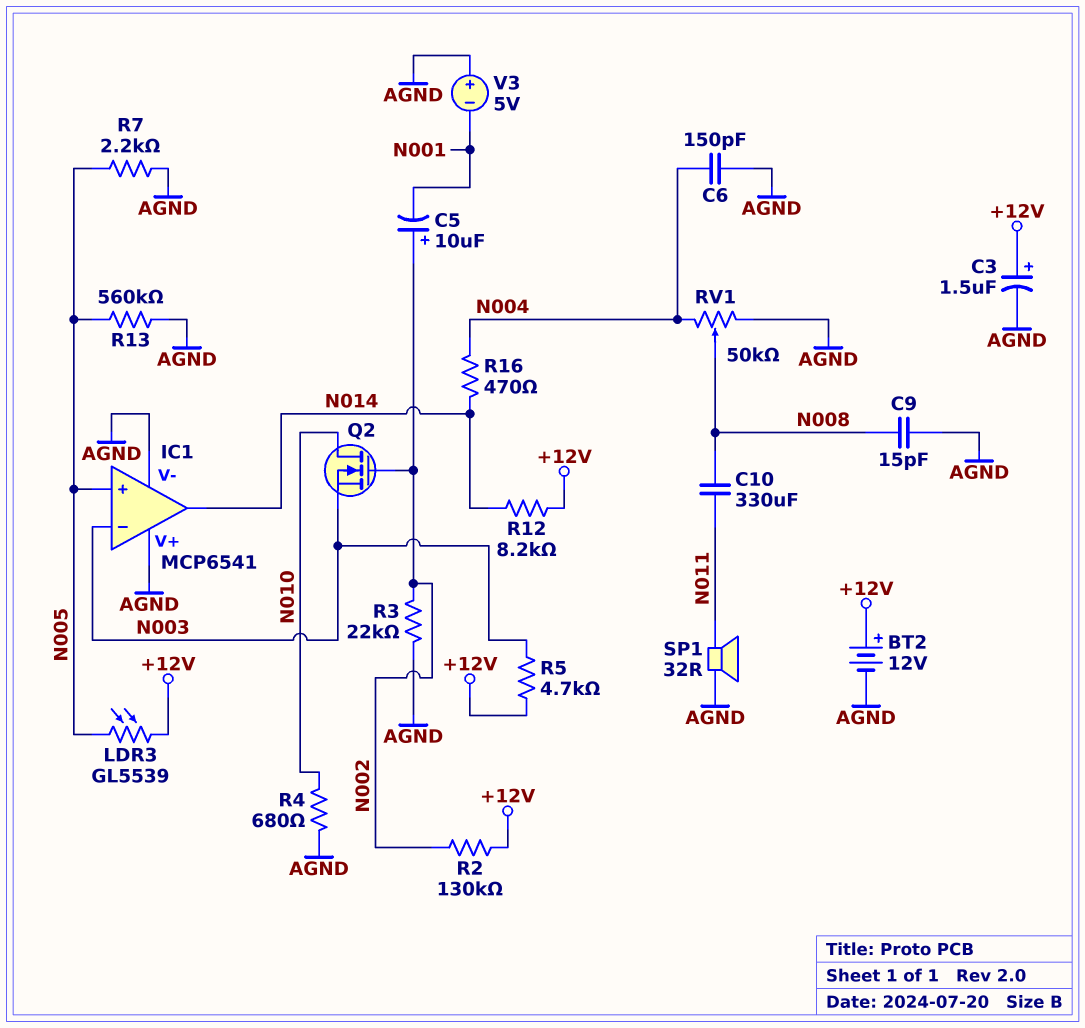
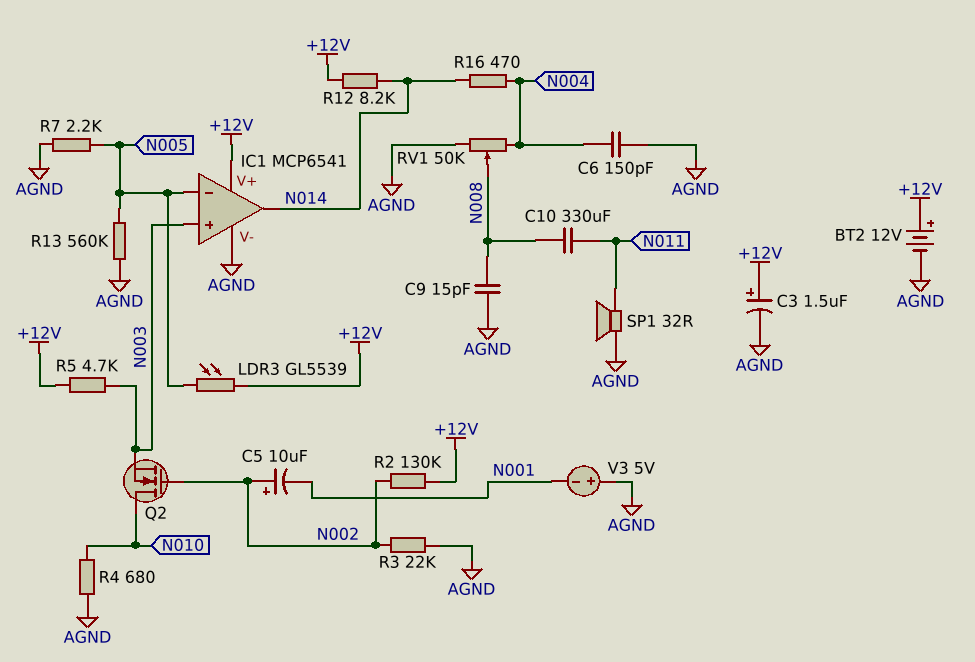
IC1 pin V+: AGND -> +12V
IC1 pin in+: N005 -> N003
IC1 pin in-: N003 -> N005

